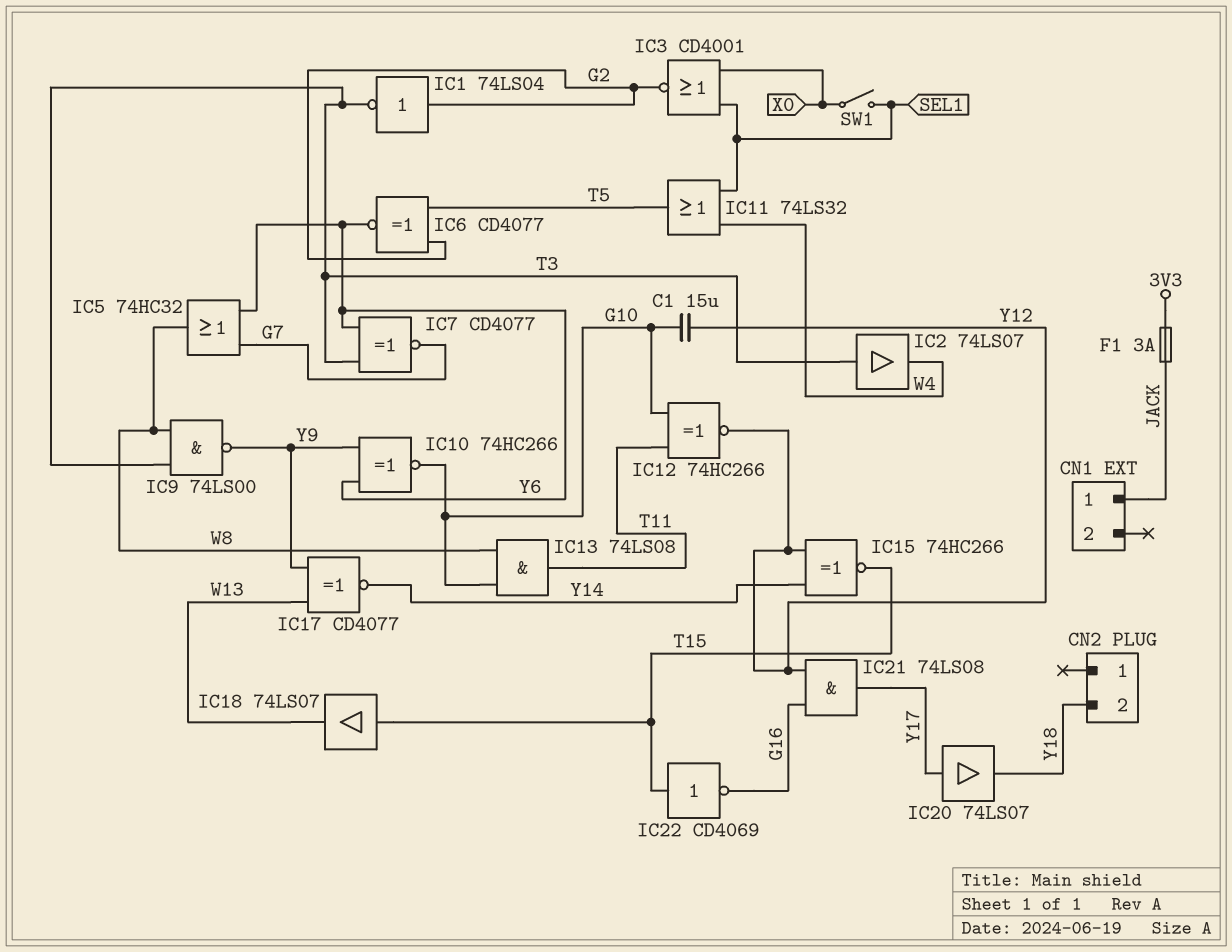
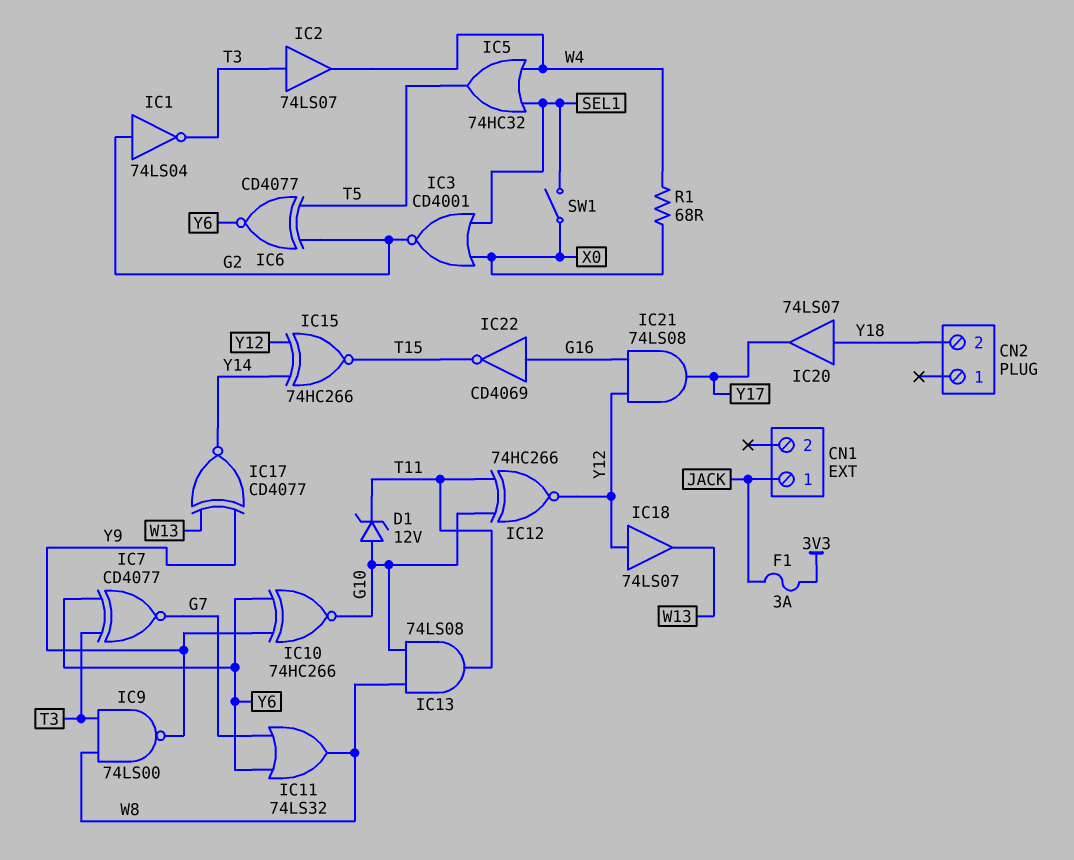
C1: 15uF (G10, Y12) -> none
D1: none -> zener 12V (A G10, K T11)
IC5: OR 74HC32 (in G7, in Y6, out W8) -> OR 74HC32 (in SEL1, in W4, out T5)
IC11: OR 74LS32 (in SEL1, in W4, out T5) -> OR 74LS32 (in G7, in Y6, out W8)
IC18: buffer 74LS07 (in T15, out W13) -> buffer 74LS07 (in Y12, out W13)
IC20: buffer 74LS07 (in Y17, out Y18) -> buffer 74LS07 (in Y18, out Y17)
IC22: NOT CD4069 (in T15, out G16) -> NOT CD4069 (in G16, out T15)
R1: none -> 68 (W4, X0)

